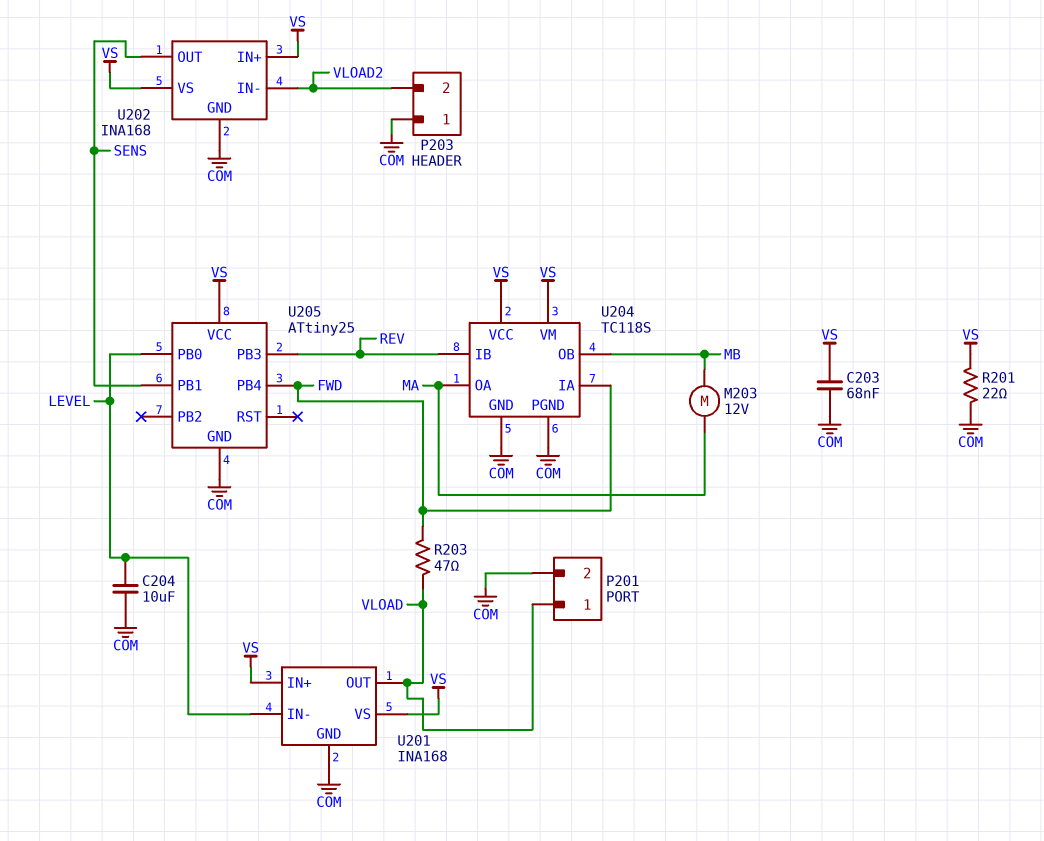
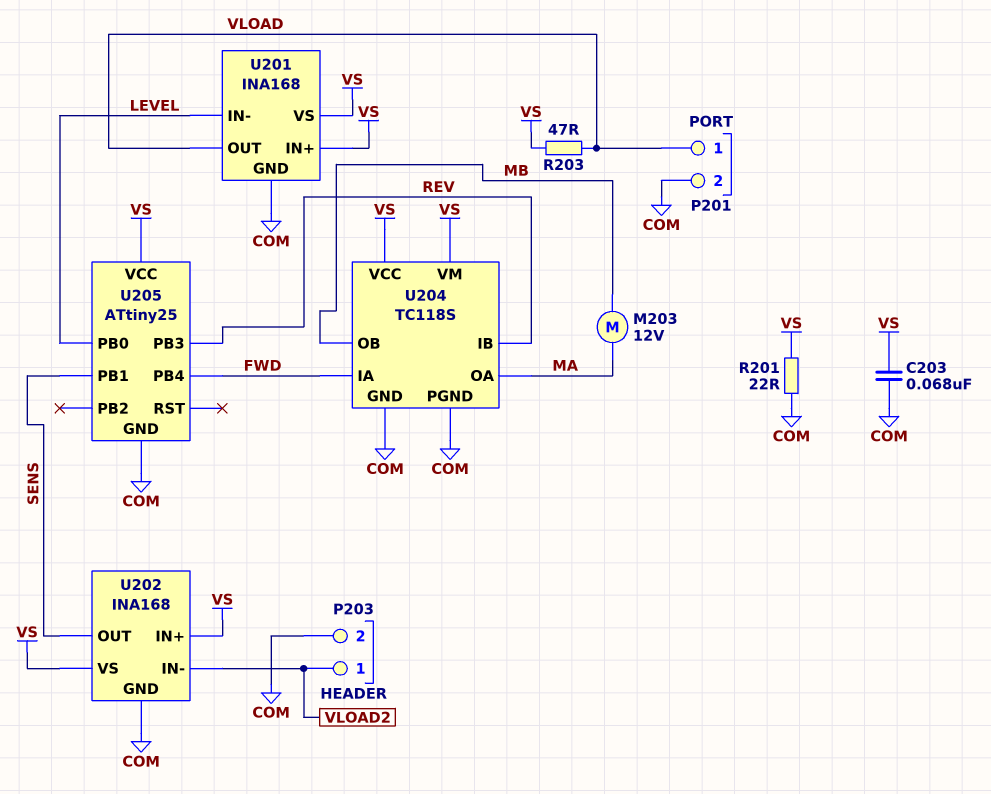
C204: 10uF (COM, LEVEL) -> none
P203 pin 1: COM -> VLOAD2
P203 pin 2: VLOAD2 -> COM
R203: 47 (FWD, VLOAD) -> 47 (VLOAD, VS)

